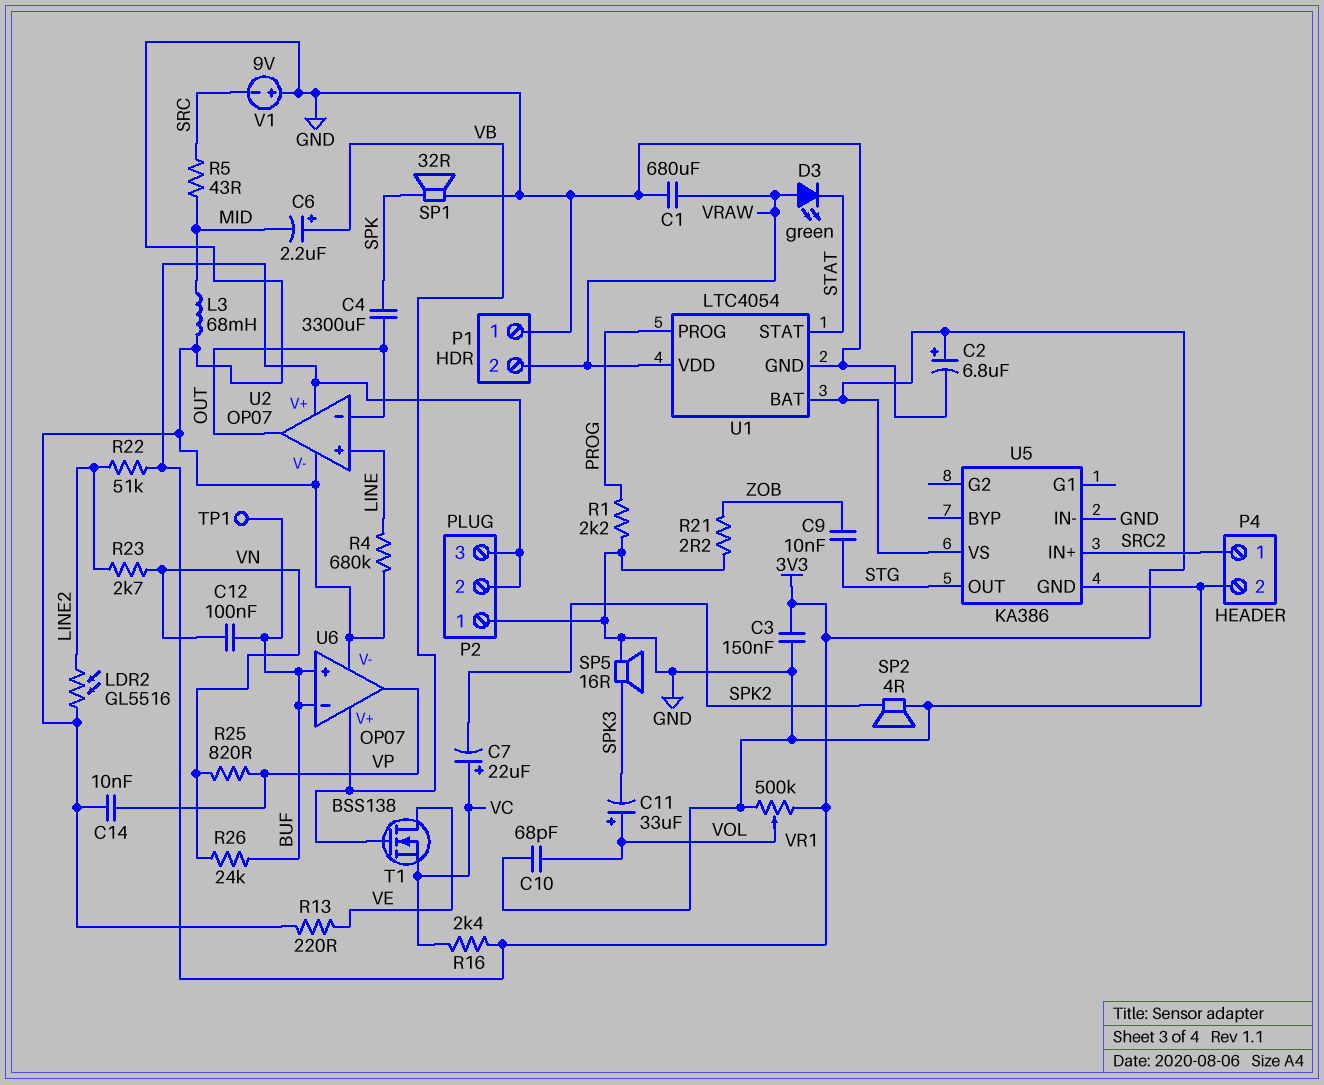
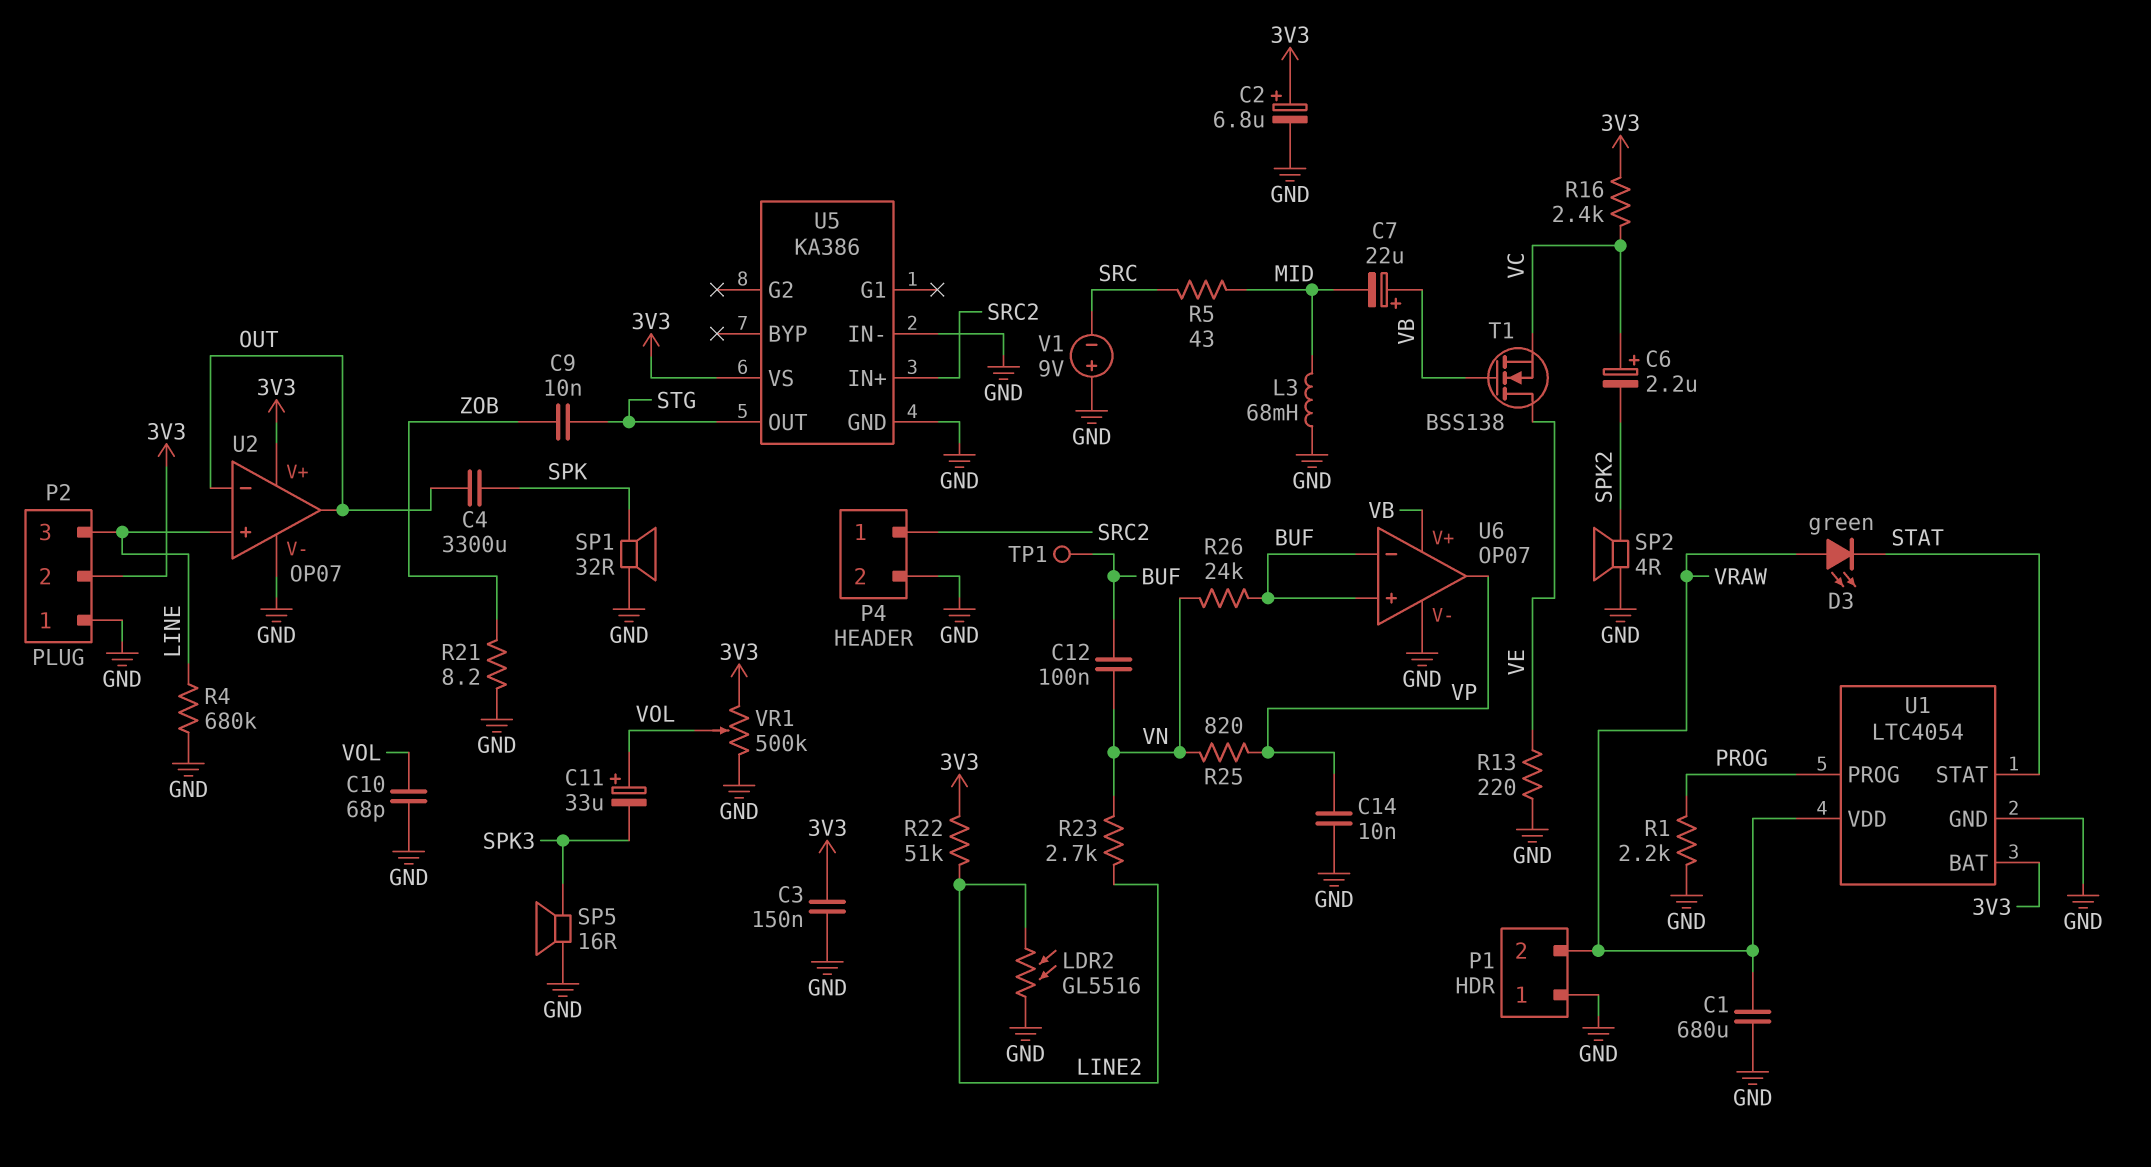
C6: 2.2uF (plus VB, minus MID) -> 2.2uF (plus VC, minus SPK2)
C7: 22uF (plus VC, minus SPK2) -> 22uF (plus VB, minus MID)
P2 pin 3: 3V3 -> LINE
R21: 2.2 (GND, ZOB) -> 8.2 (GND, ZOB)

